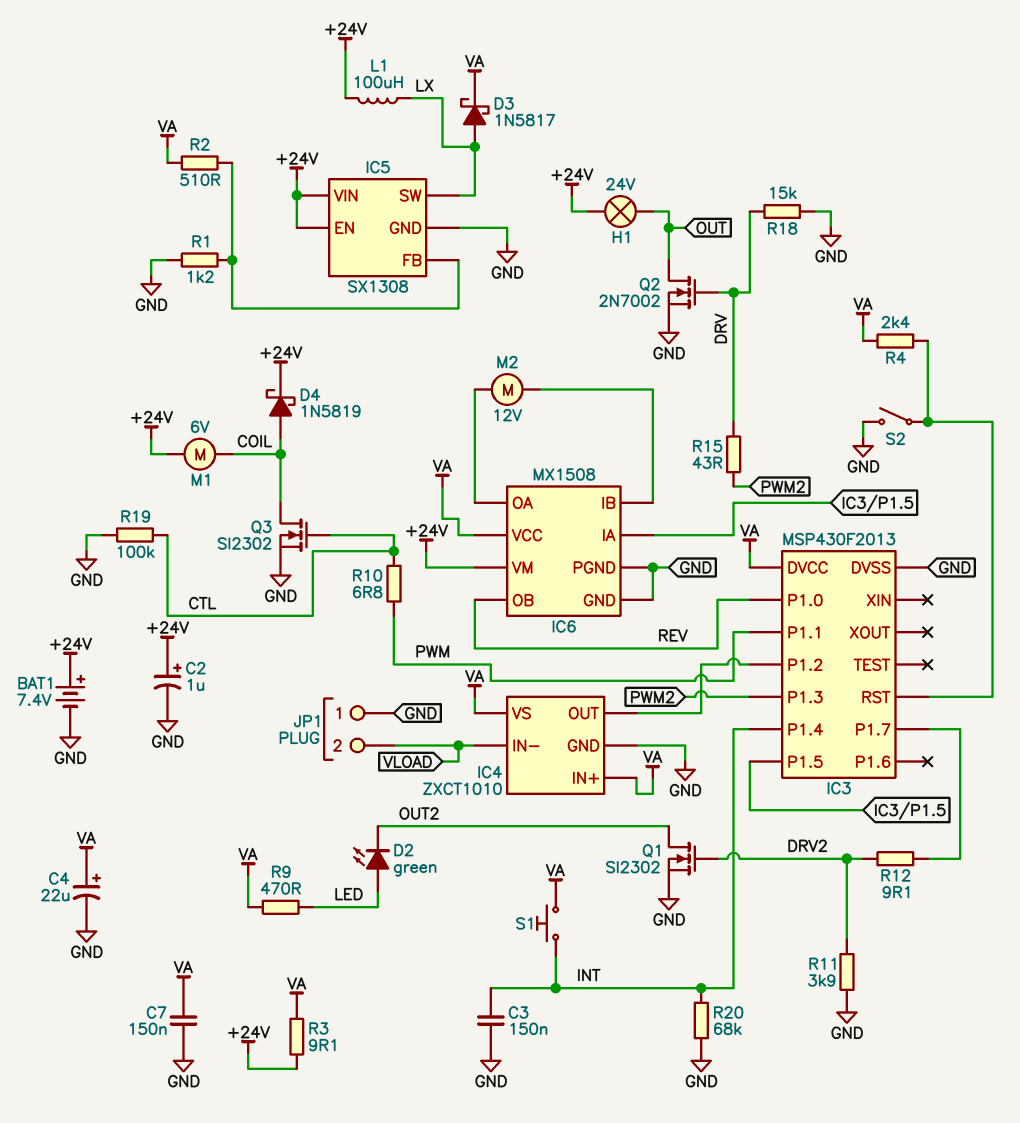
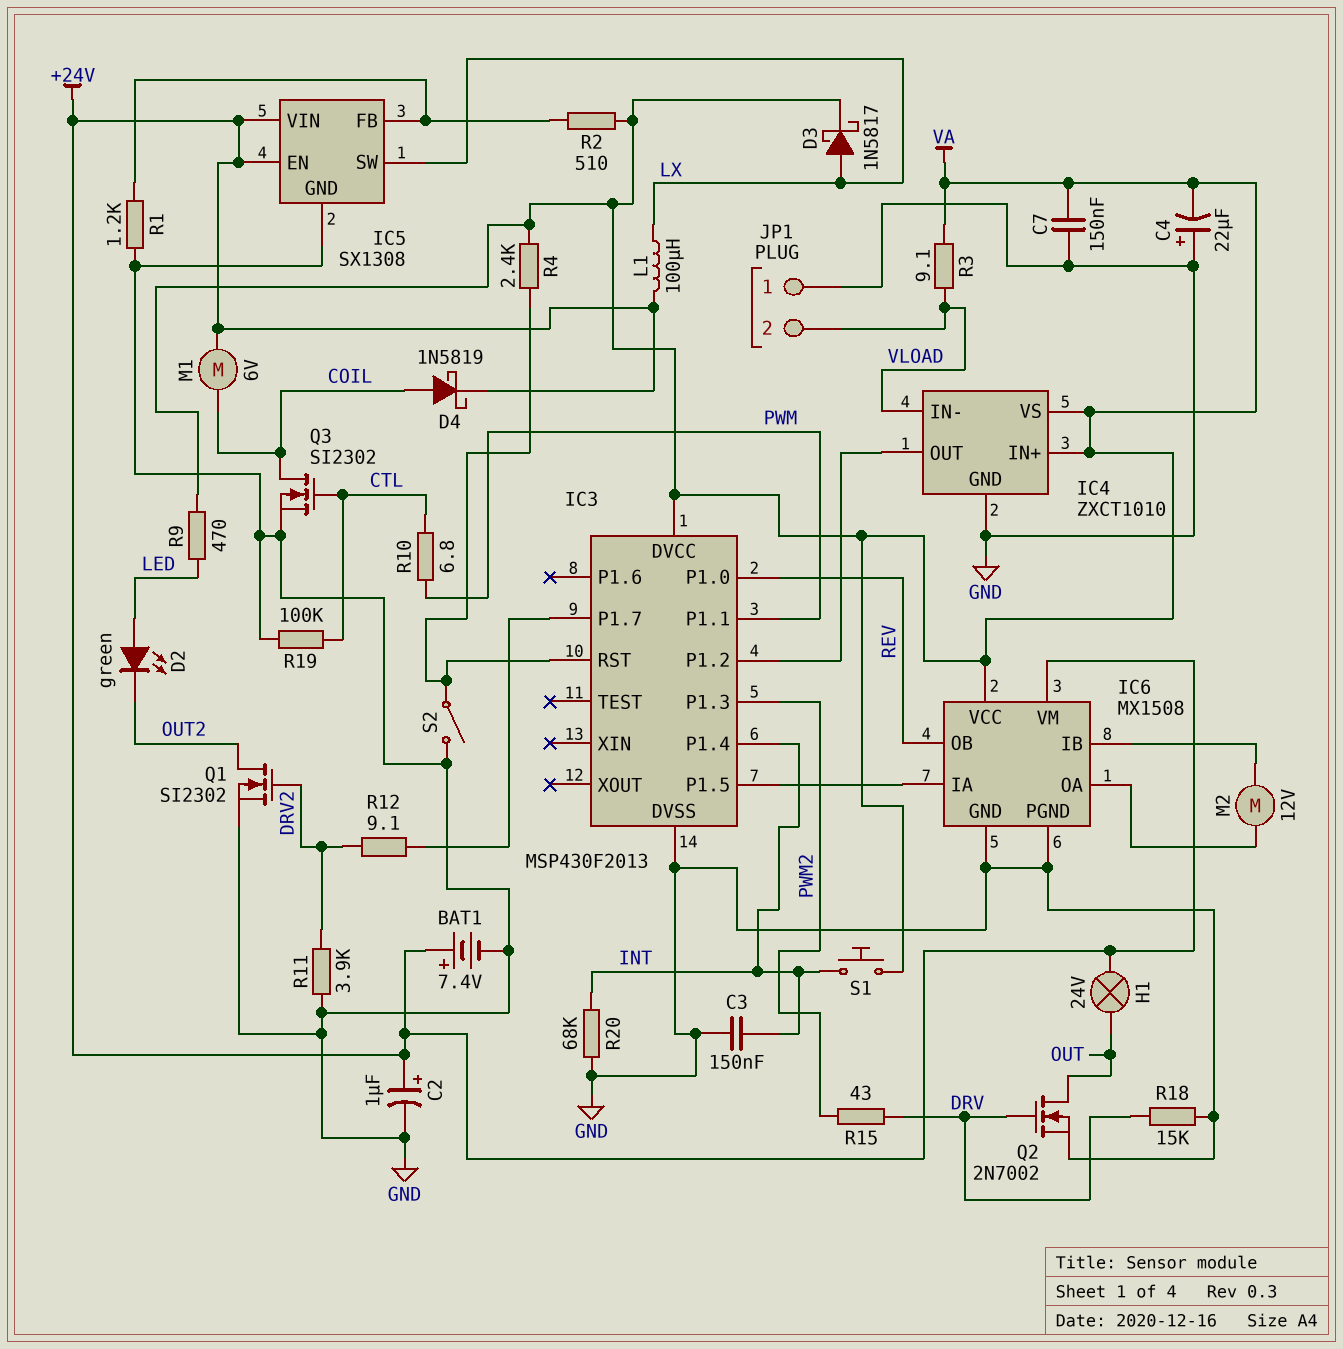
C4: 22uF (plus VA, minus GND) -> 22uF (plus GND, minus VA)
R3: 9.1 (+24V, VA) -> 9.1 (VA, VLOAD)

